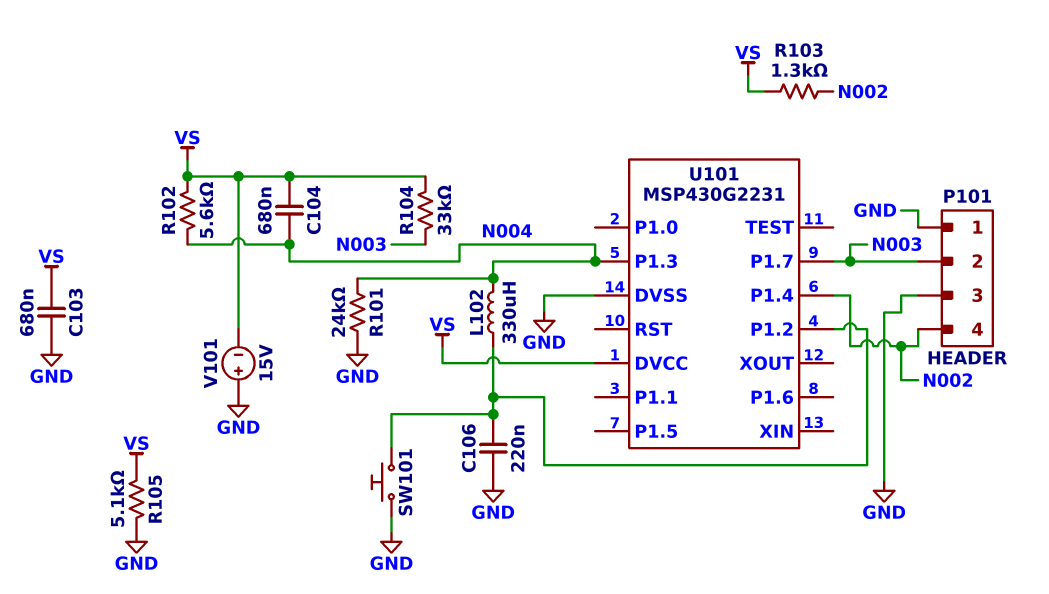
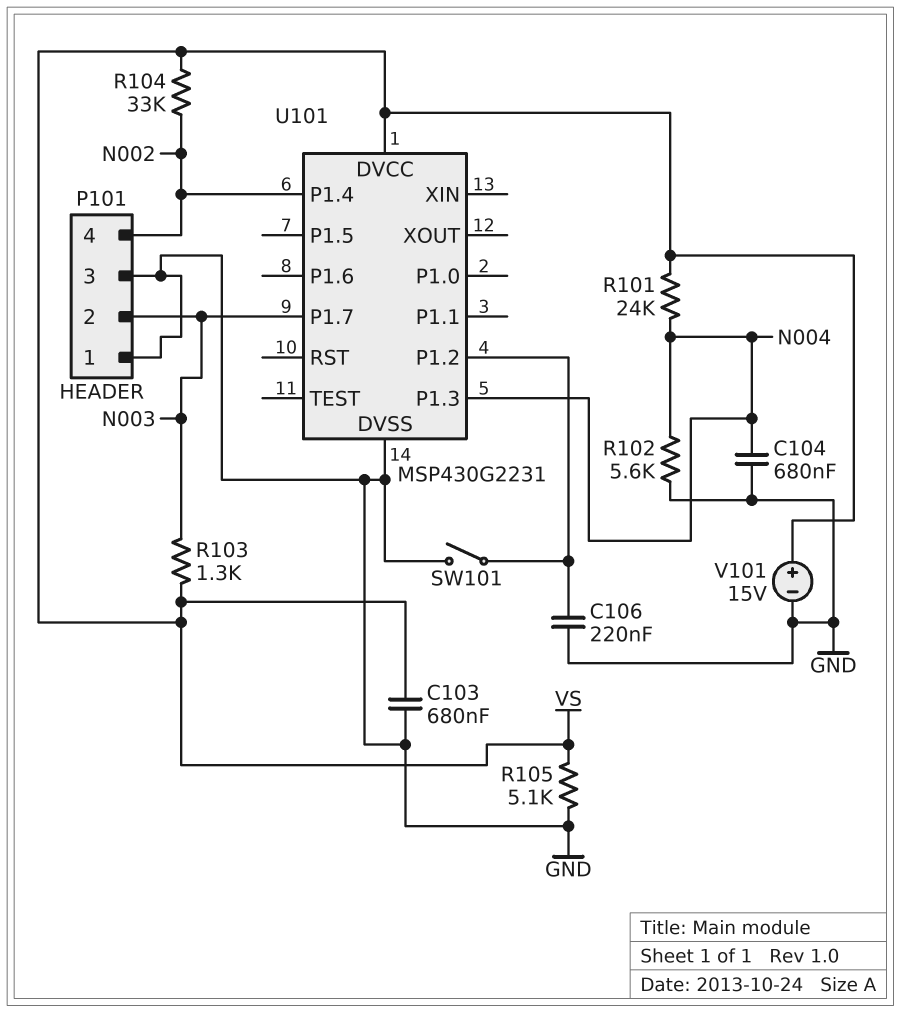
C104: 680nF (N004, VS) -> 680nF (GND, N004)
L102: 330uH (N004, U101/P1.2) -> none
R101: 24k (GND, N004) -> 24k (N004, VS)
R102: 5.6k (N004, VS) -> 5.6k (GND, N004)
R103: 1.3k (N002, VS) -> 1.3k (N003, VS)
R104: 33k (N003, VS) -> 33k (N002, VS)
SW101: button (GND, U101/P1.2) -> switch (GND, U101/P1.2)
V101: 15V (plus GND, minus VS) -> 15V (plus VS, minus GND)

